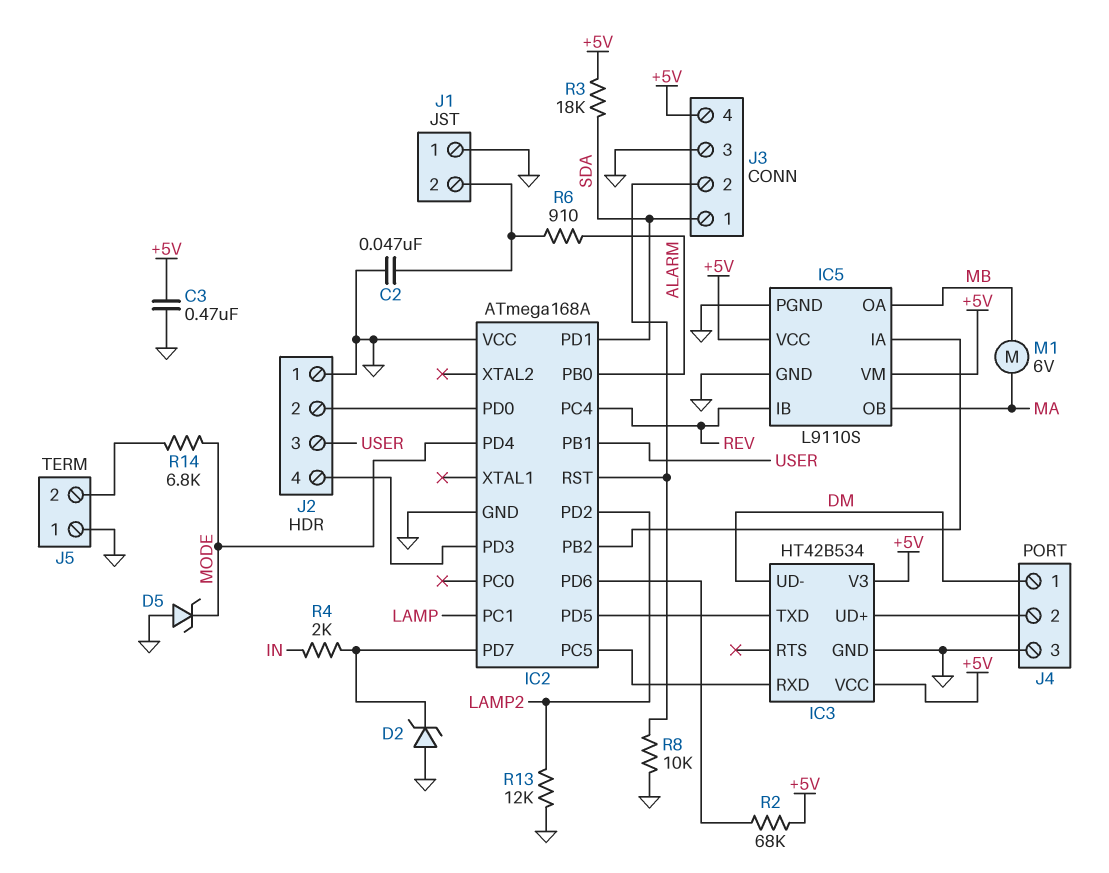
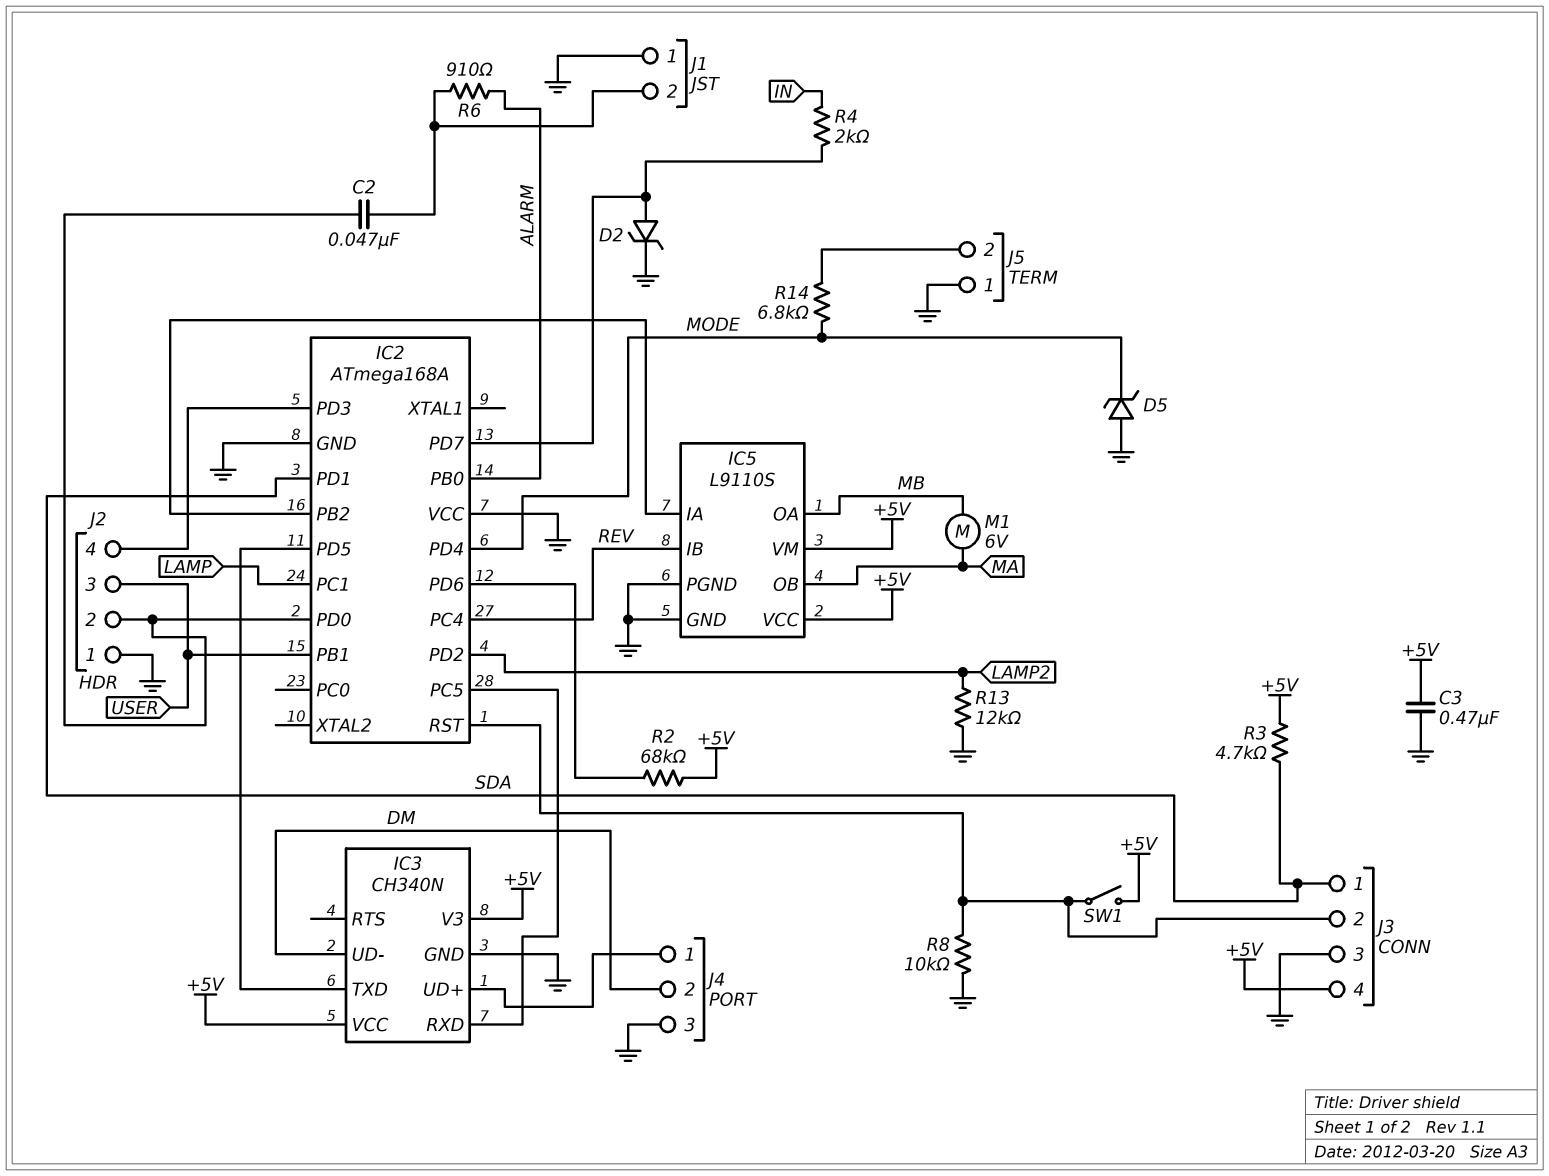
C2: 47nF (GND, J1/2) -> 47nF (IC2/PD0, J1/2)
D2: zener (A GND, K IC2/PD7) -> zener (A IC2/PD7, K GND)
IC3: HT42B534 -> CH340N
J4 pin 1: DM -> IC3/UD+
J4 pin 2: IC3/UD+ -> DM
R3: 18k (+5V, SDA) -> 4.7k (+5V, SDA)
SW1: none -> switch (+5V, IC2/RST)

